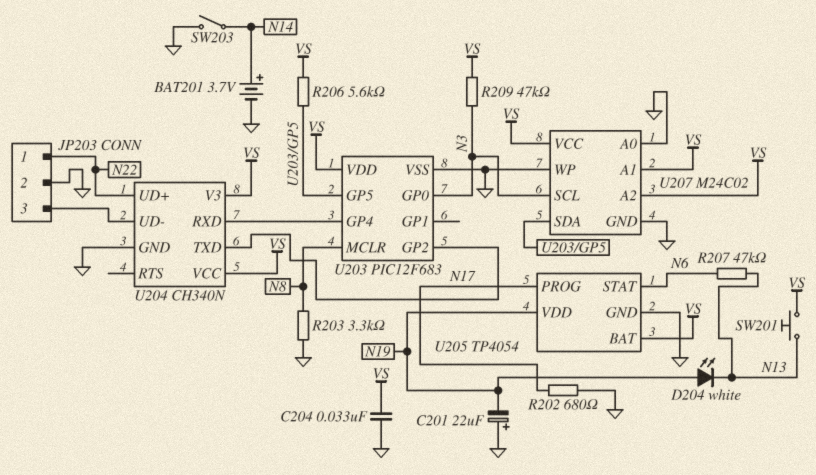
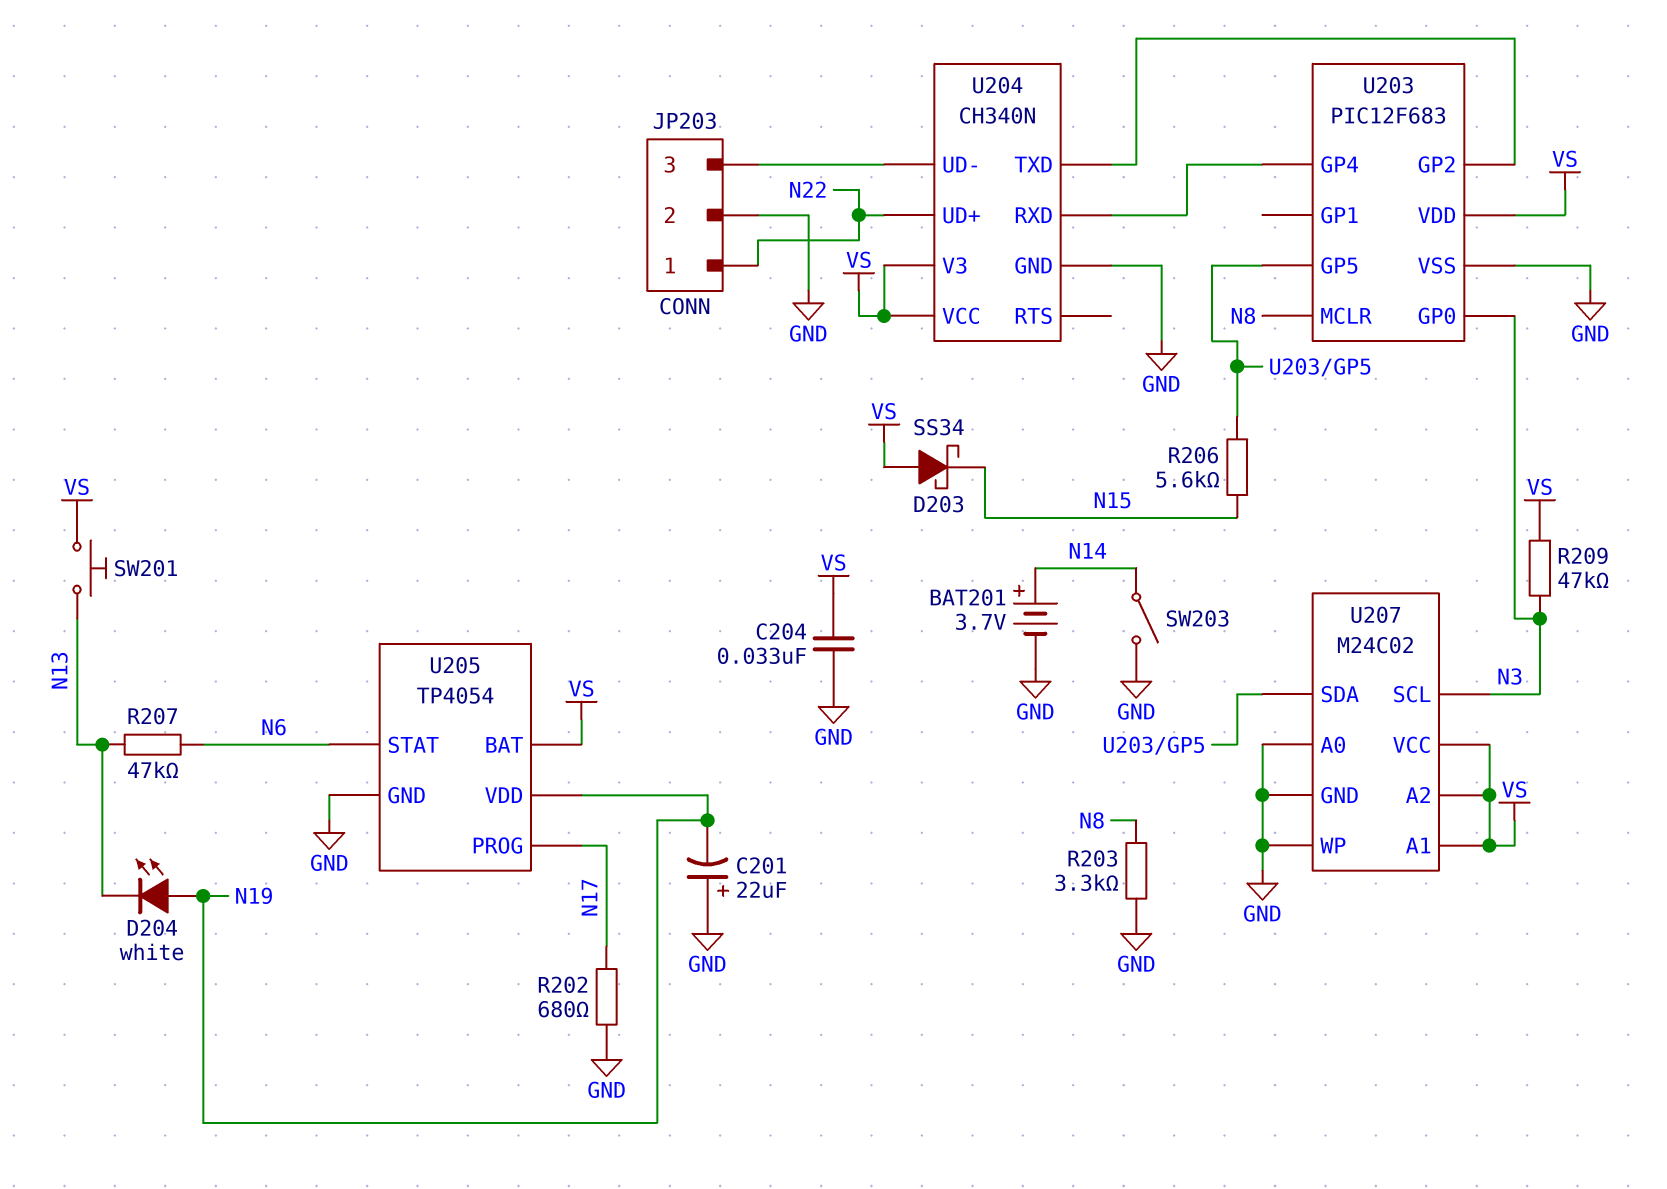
D203: none -> schottky SS34 (A VS, K N15)
R206: 5.6k (U203/GP5, VS) -> 5.6k (N15, U203/GP5)

